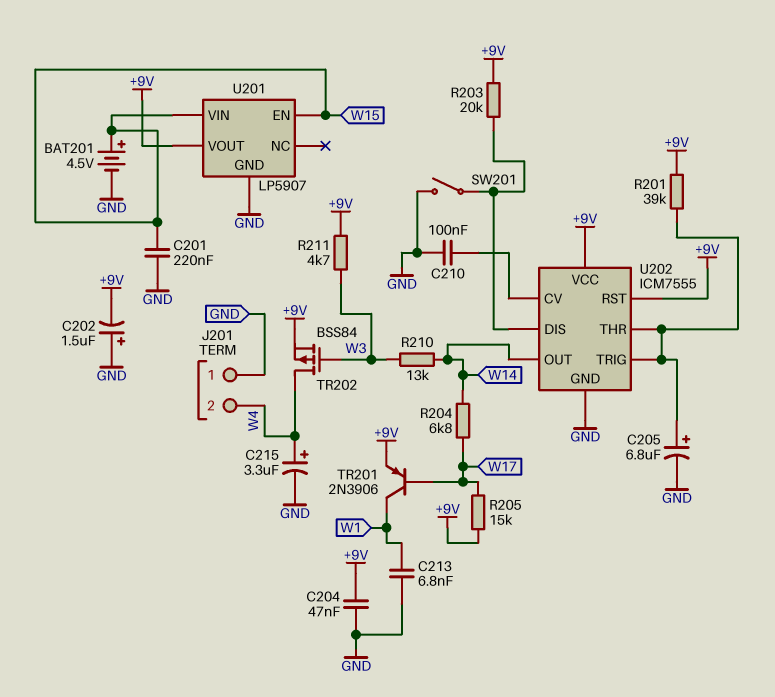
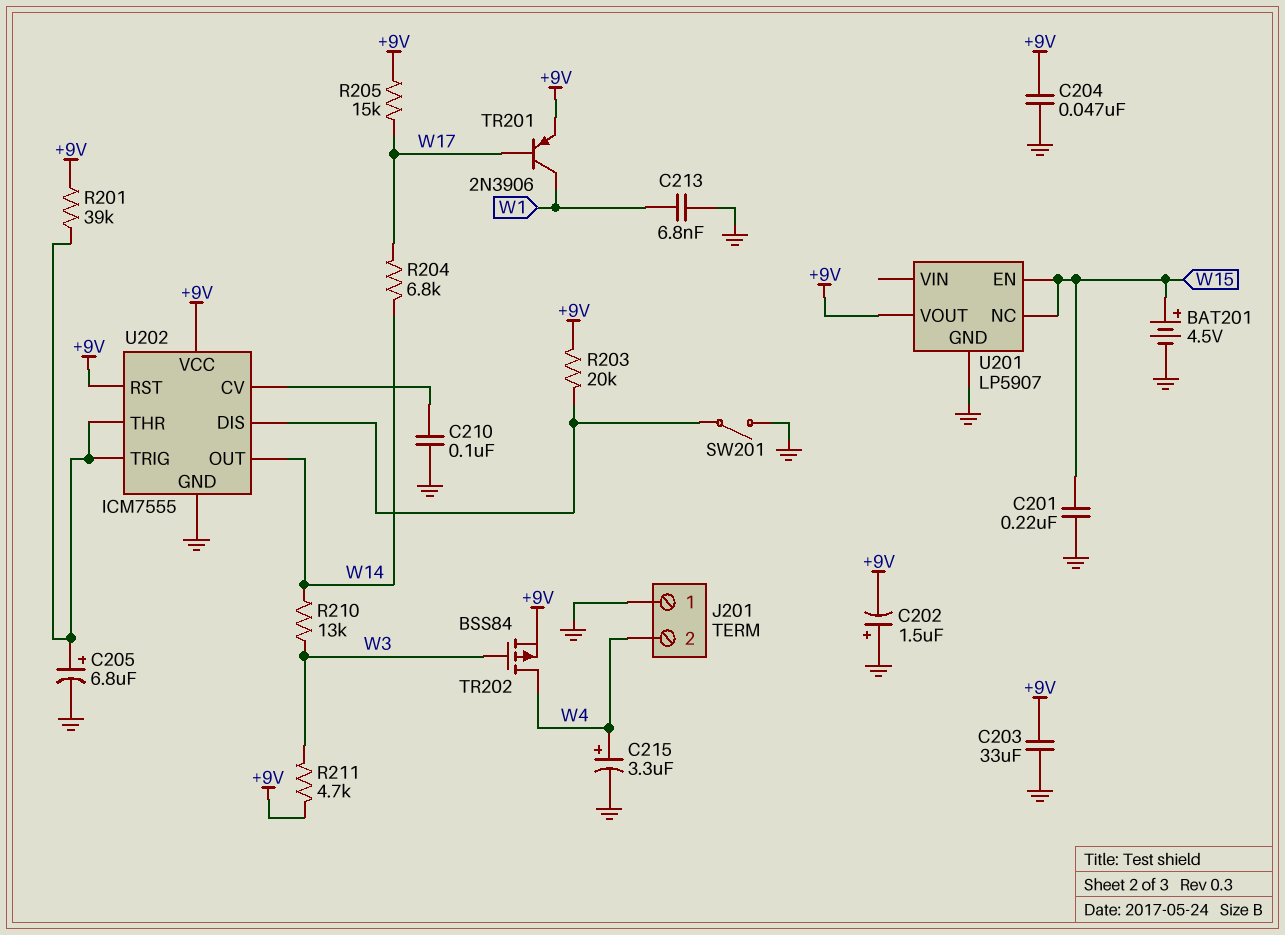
C203: none -> 33uF (+9V, GND)
U201 pin NC: none -> W15
U201 pin VIN: W15 -> none

